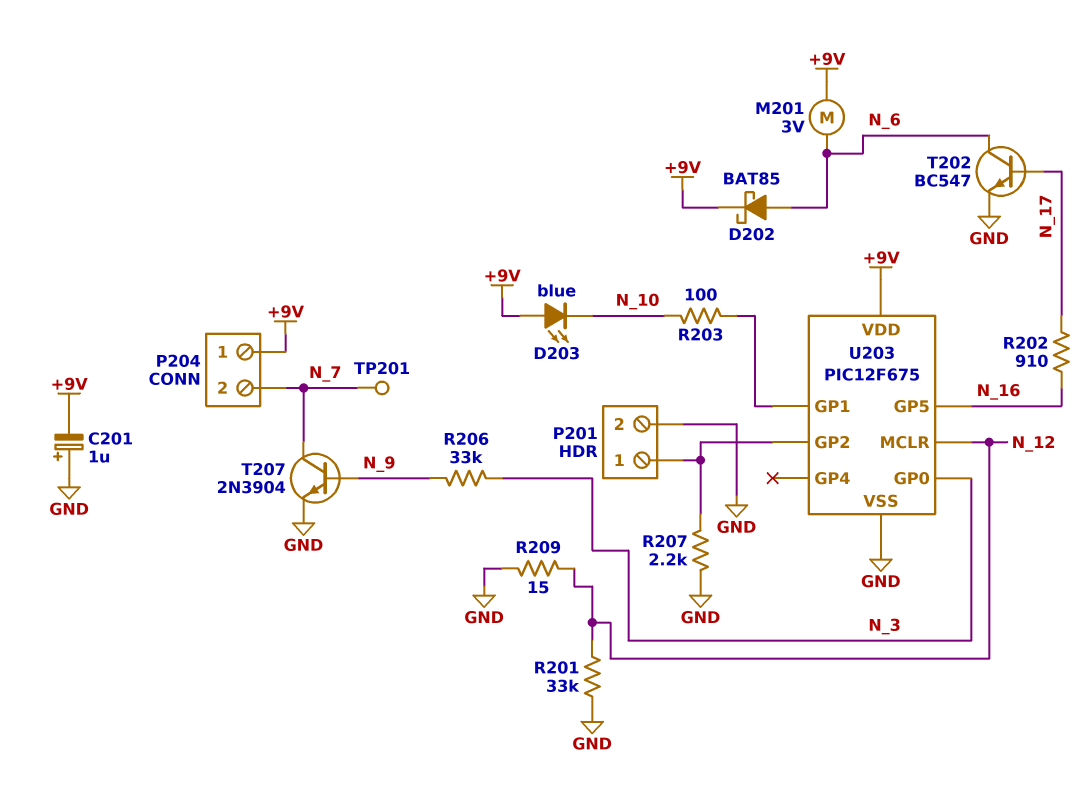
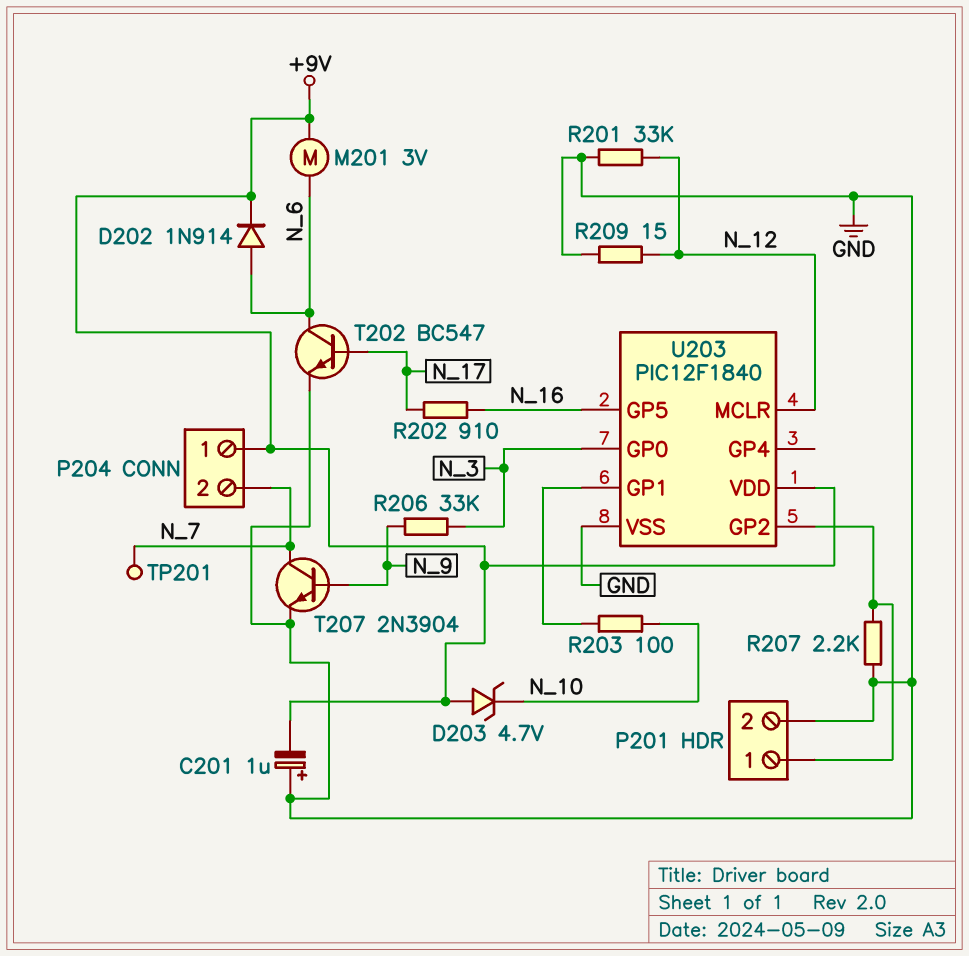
D202: schottky BAT85 (A N_6, K +9V) -> diode 1N914 (A N_6, K +9V)
D203: LED blue (A +9V, K N_10) -> zener 4.7V (A +9V, K N_10)
U203: PIC12F675 -> PIC12F1840

